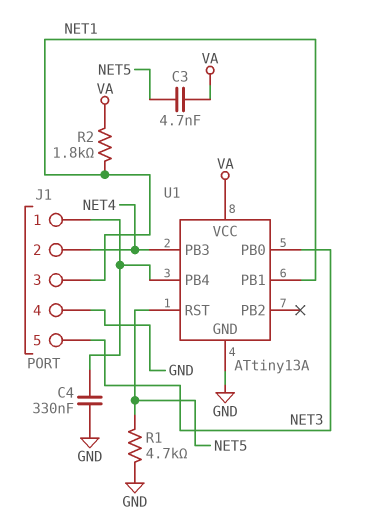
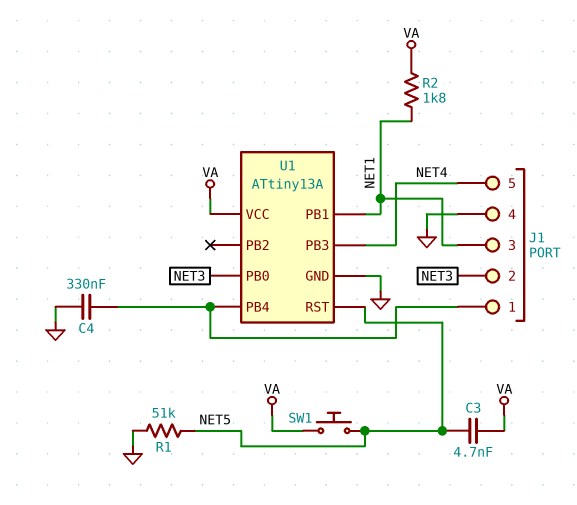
J1 pin 2: NET4 -> NET3
J1 pin 5: NET3 -> NET4
R1: 4.7k (GND, NET5) -> 51k (GND, NET5)
SW1: none -> button (NET5, VA)

